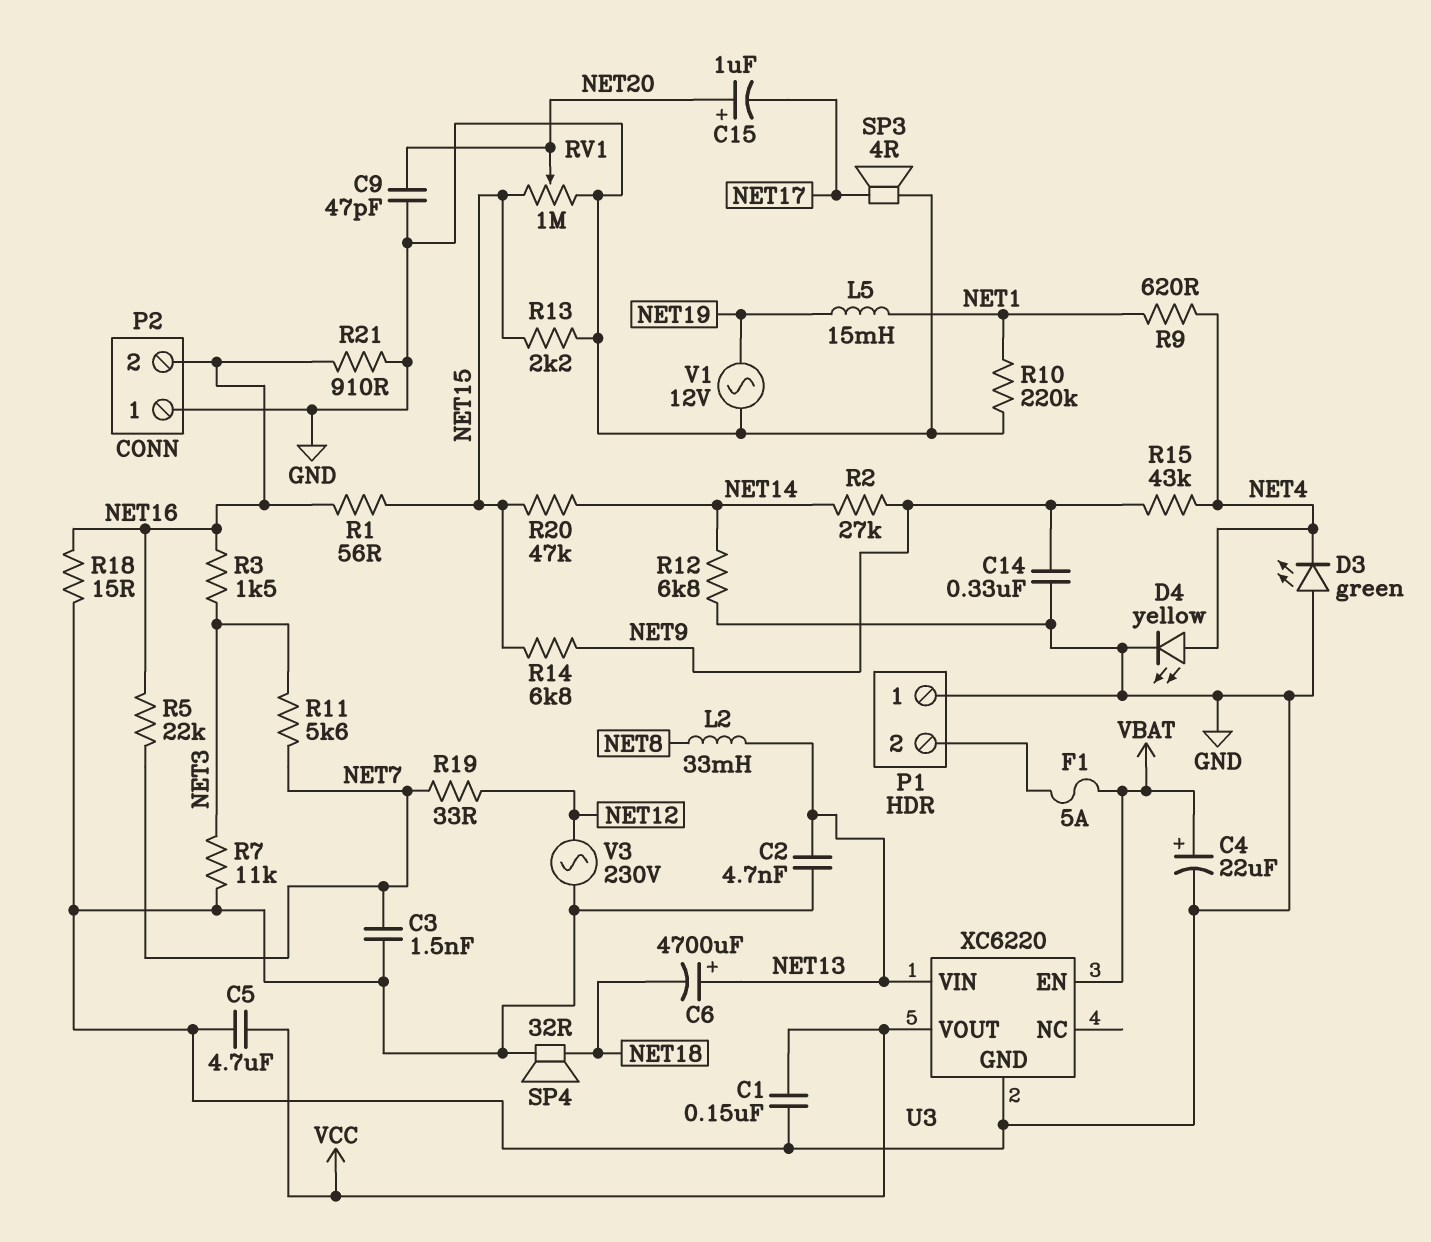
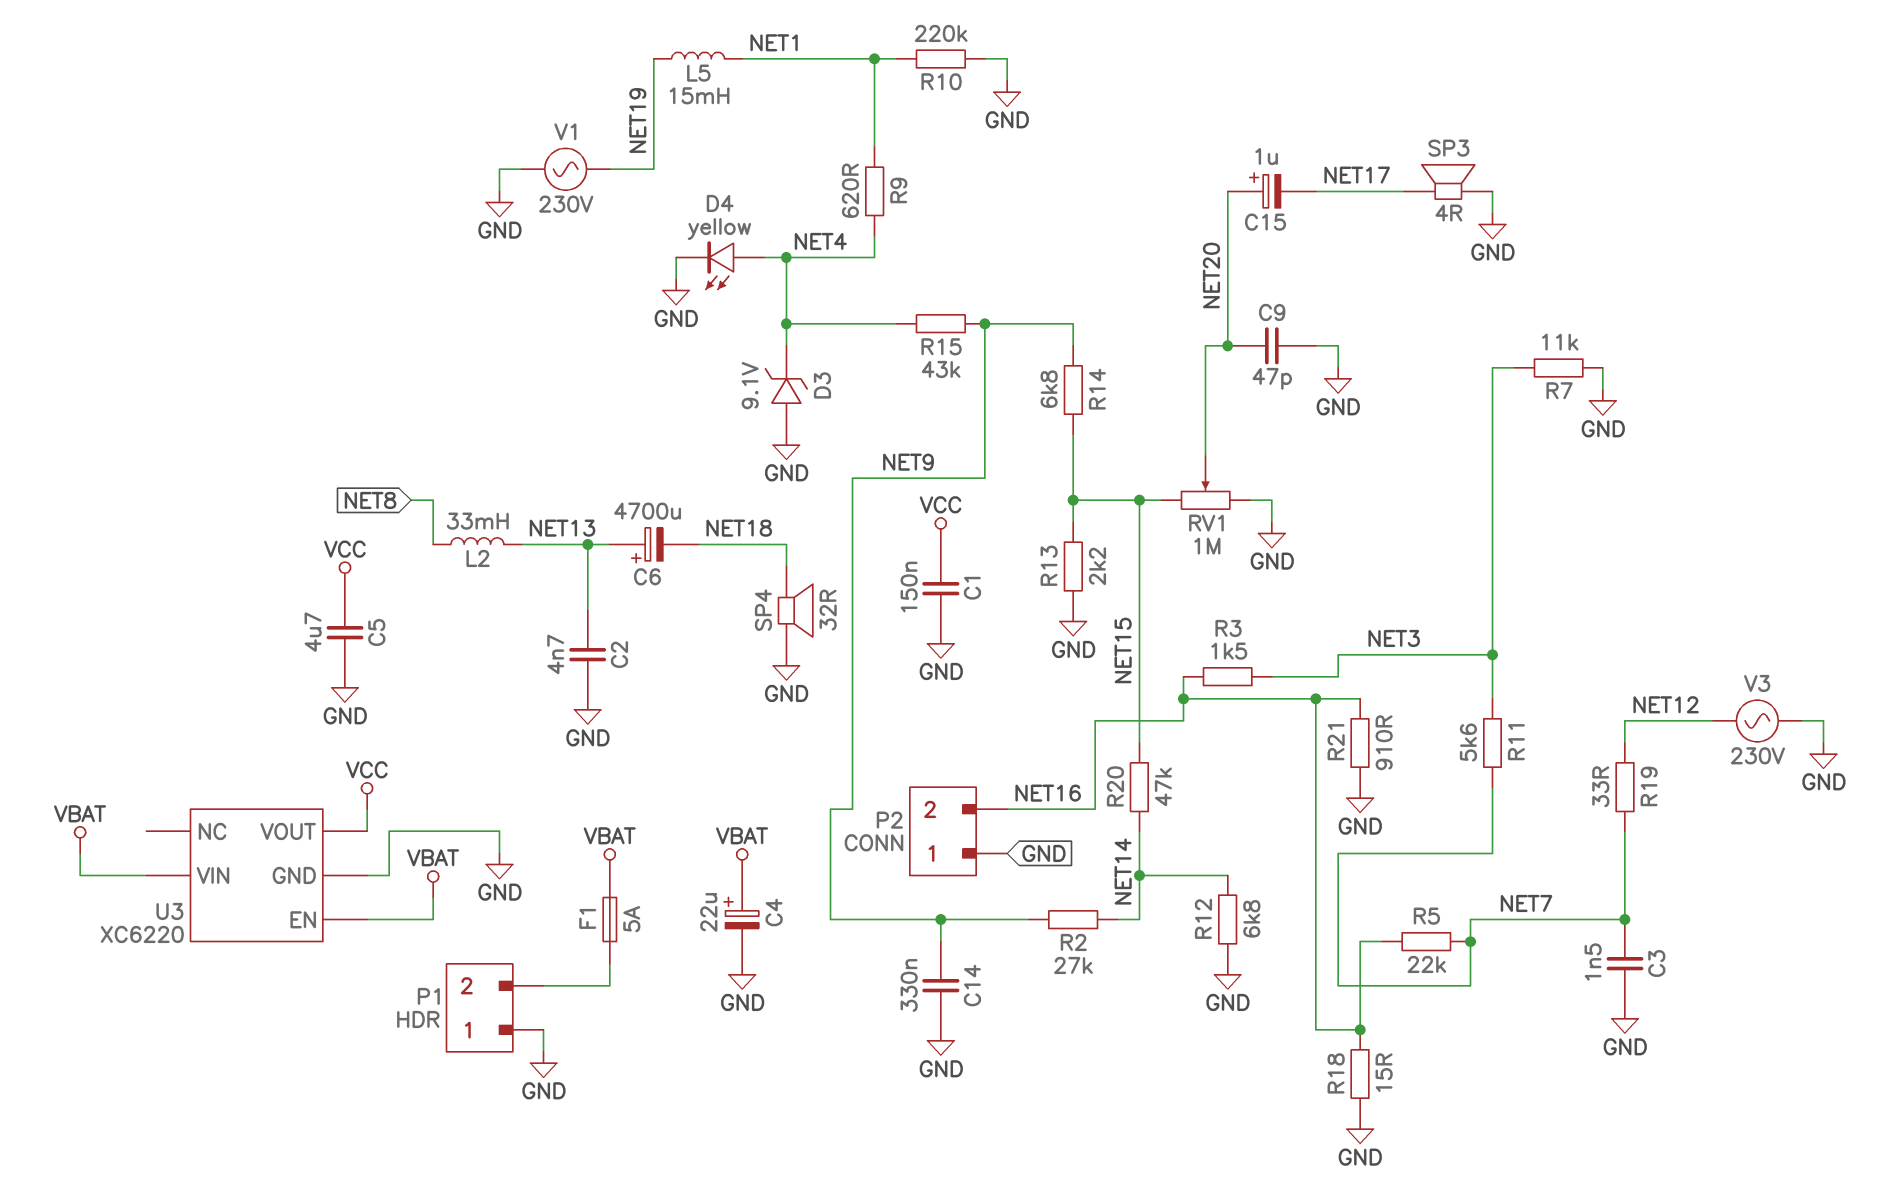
D3: LED green (A GND, K NET4) -> zener 9.1V (A GND, K NET4)
R1: 56 (NET15, NET16) -> none
U3 pin VIN: NET13 -> VBAT
V1: AC 12V (GND, NET19) -> AC 230V (GND, NET19)

